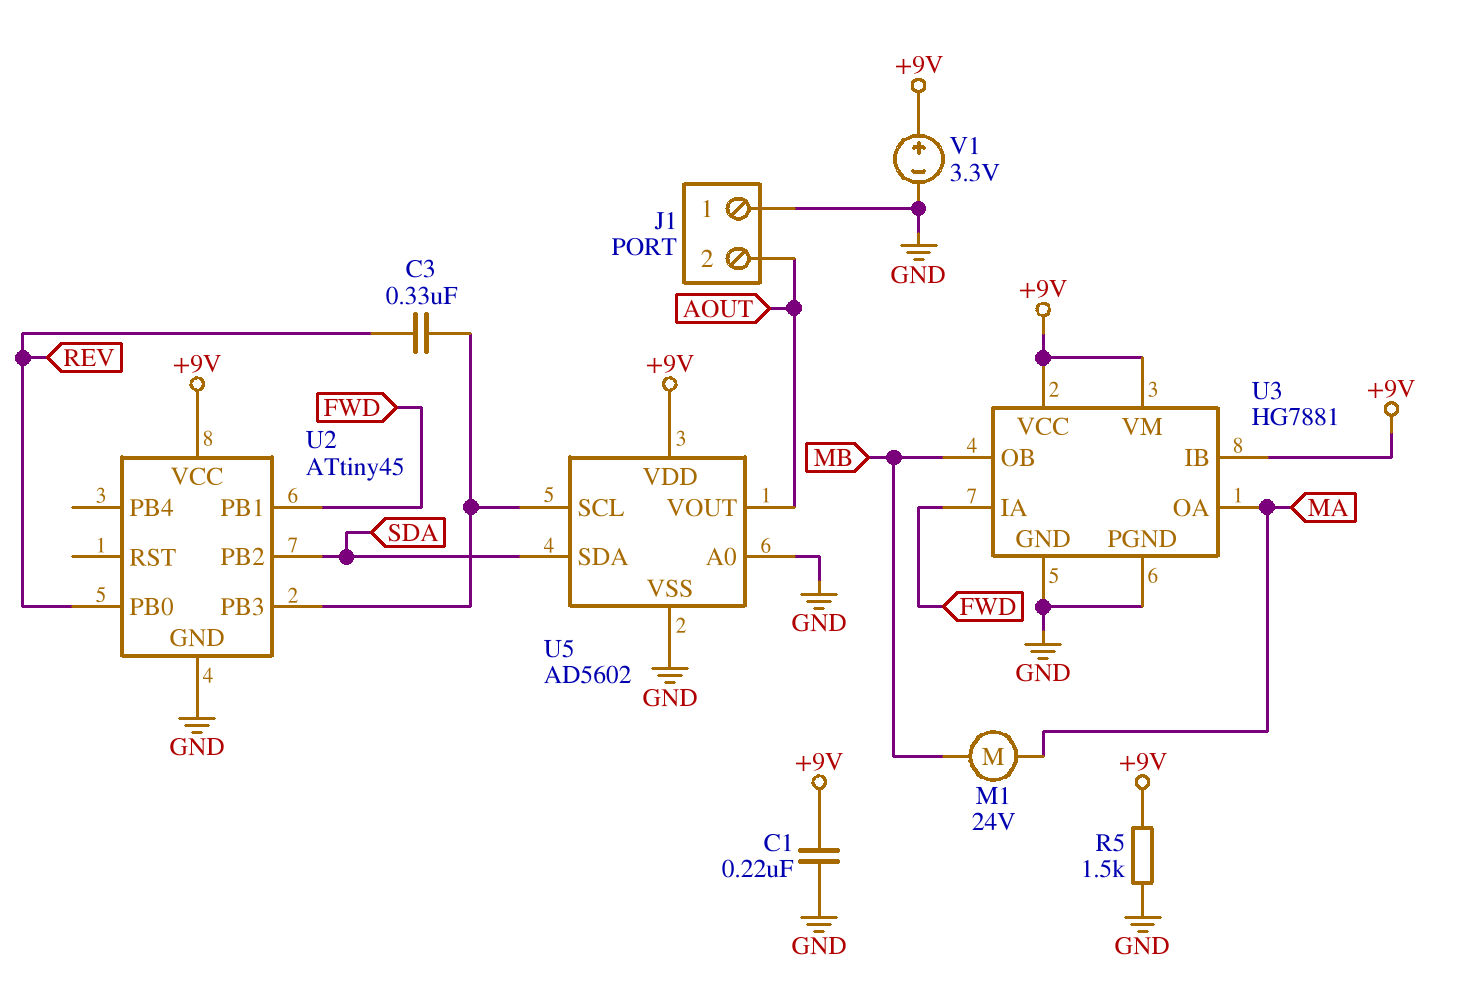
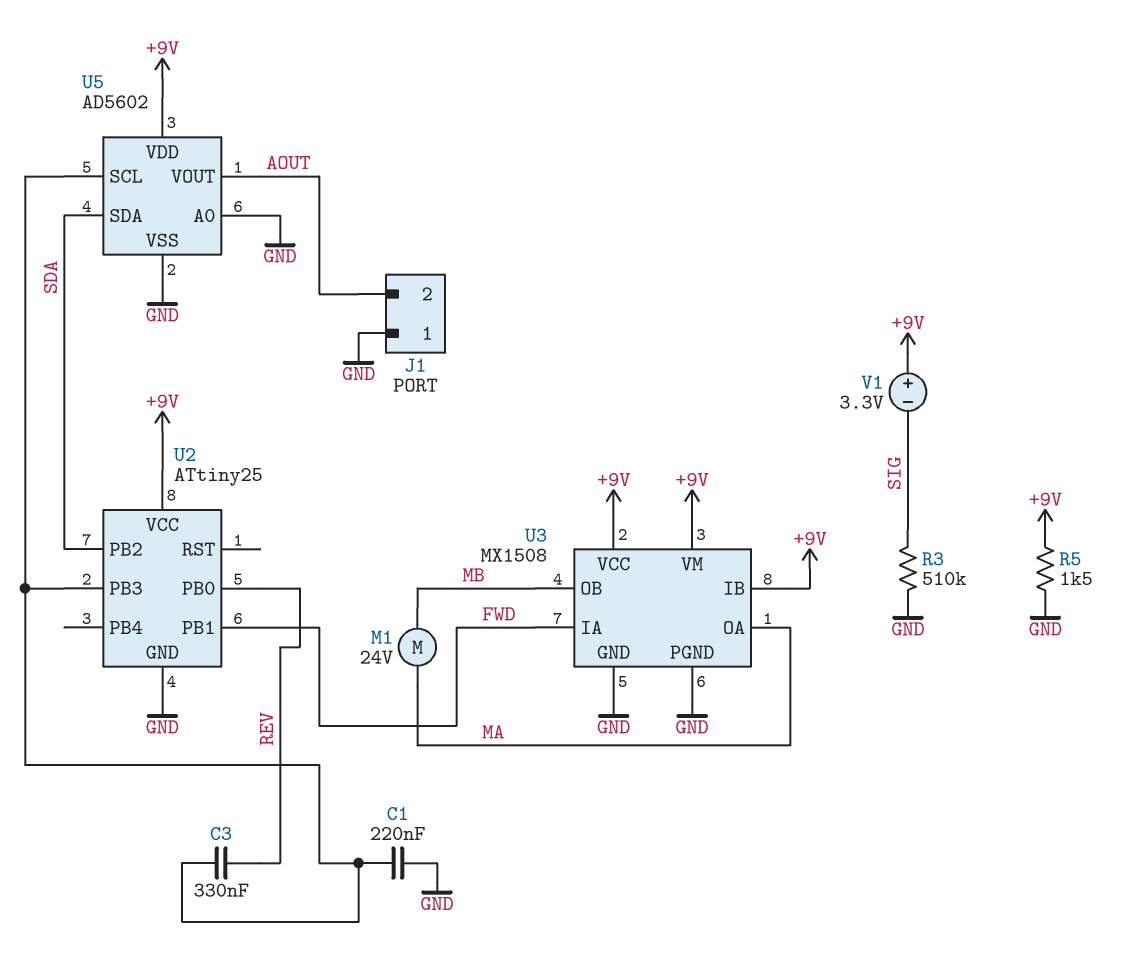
C1: 220nF (+9V, GND) -> 220nF (GND, U2/PB3)
R3: none -> 510k (GND, SIG)
U2: ATtiny45 -> ATtiny25
U3: HG7881 -> MX1508
V1: 3.3V (plus +9V, minus GND) -> 3.3V (plus +9V, minus SIG)

